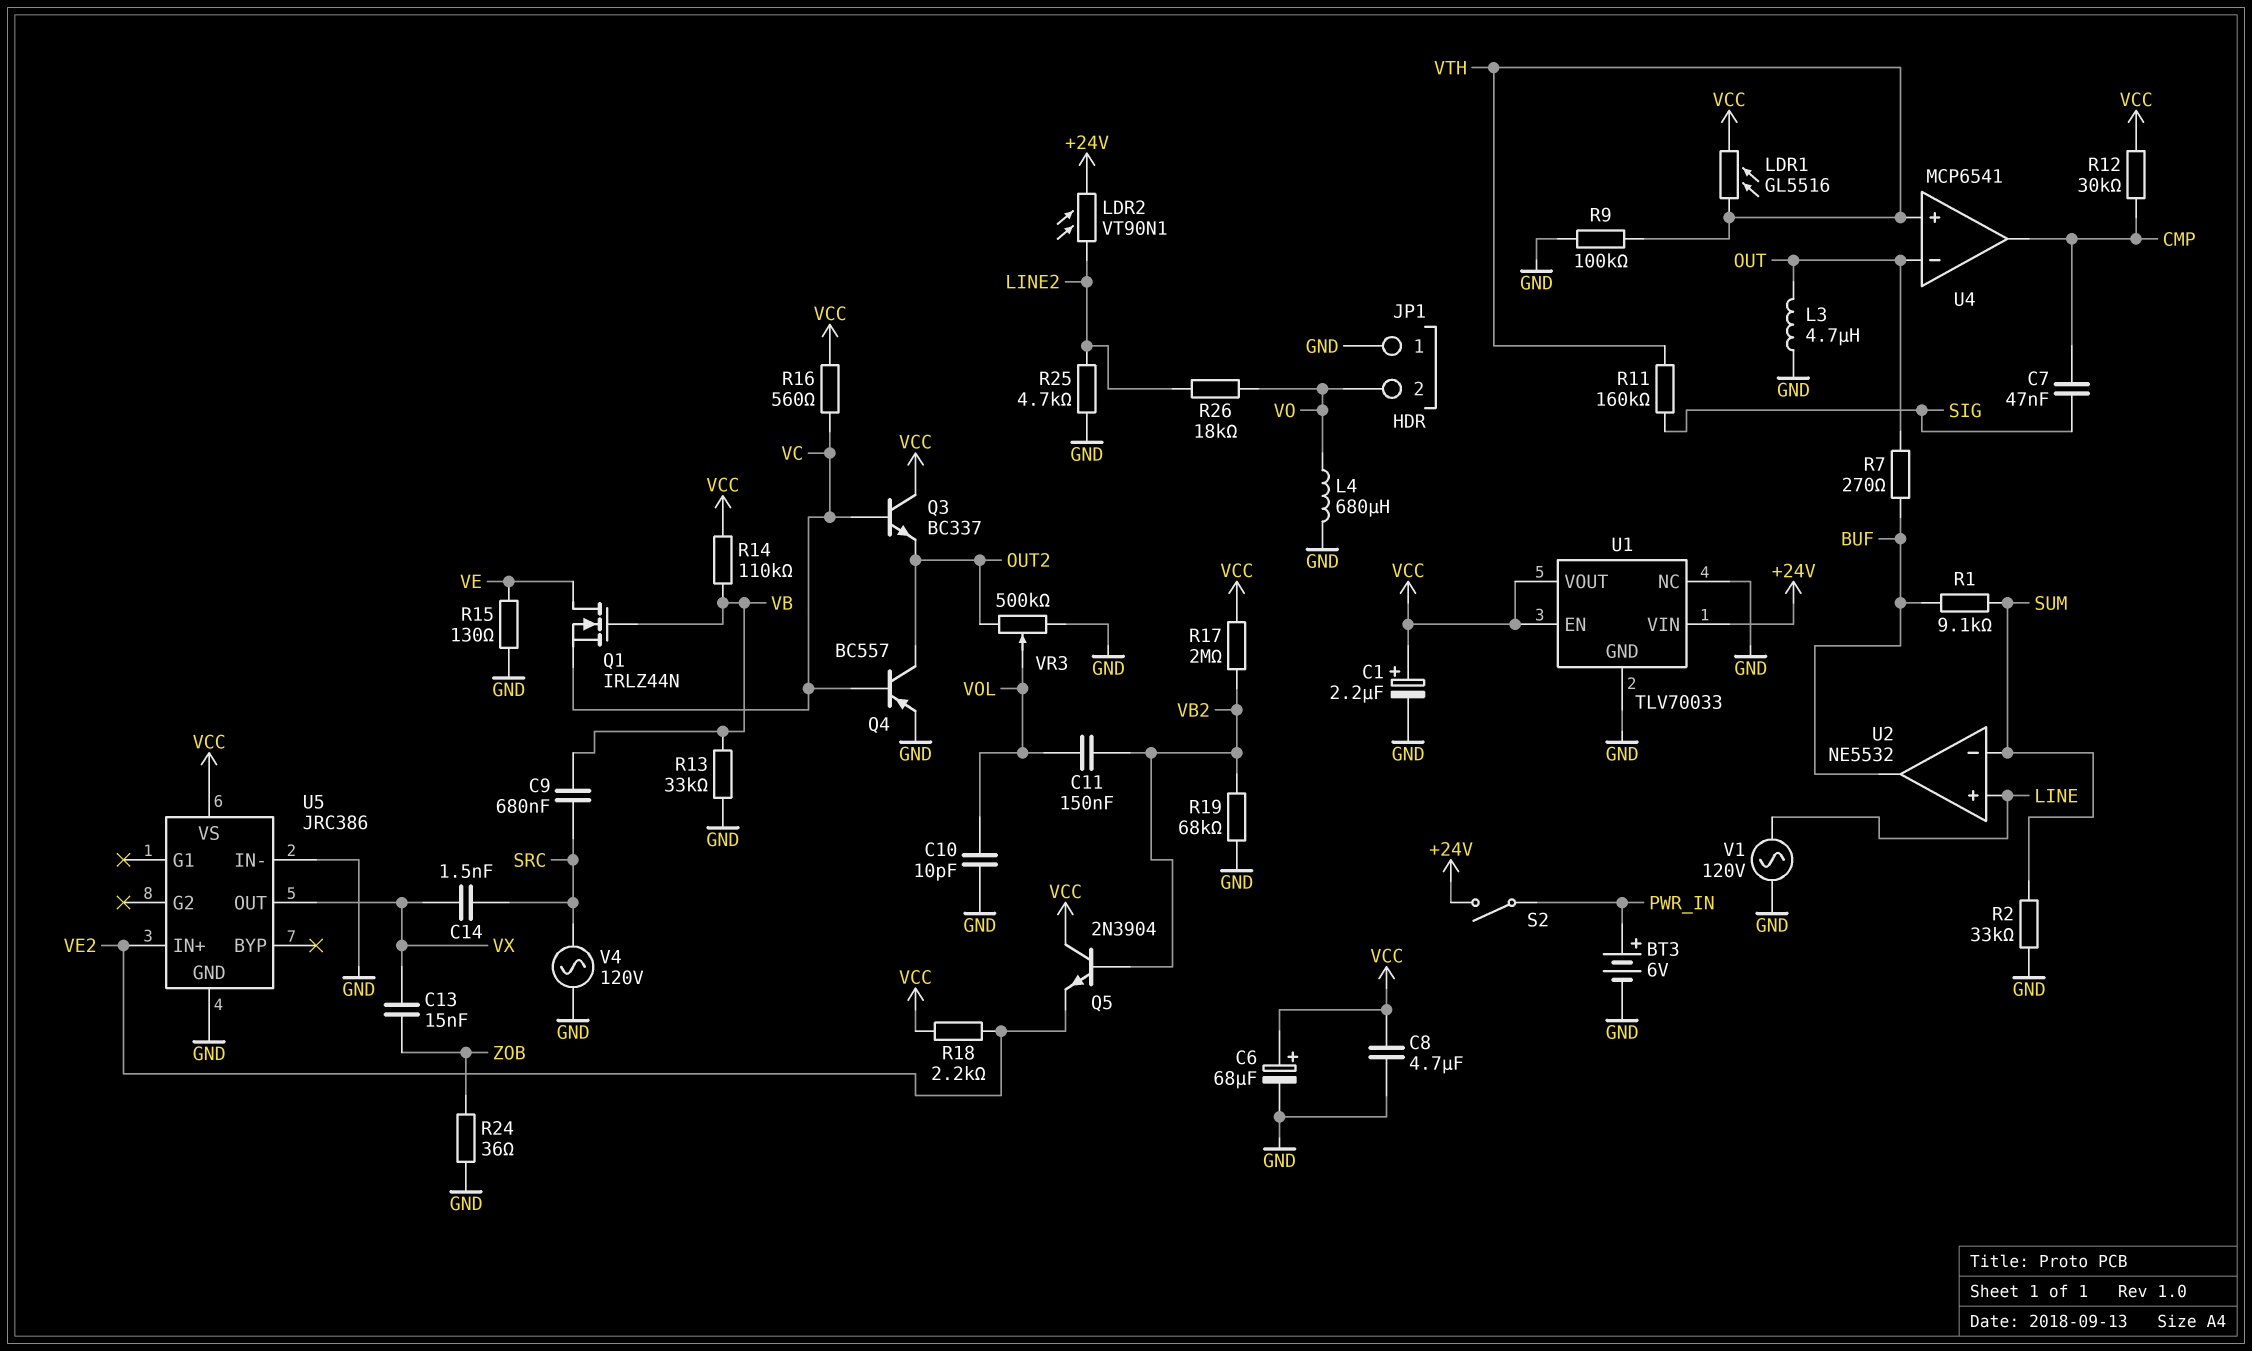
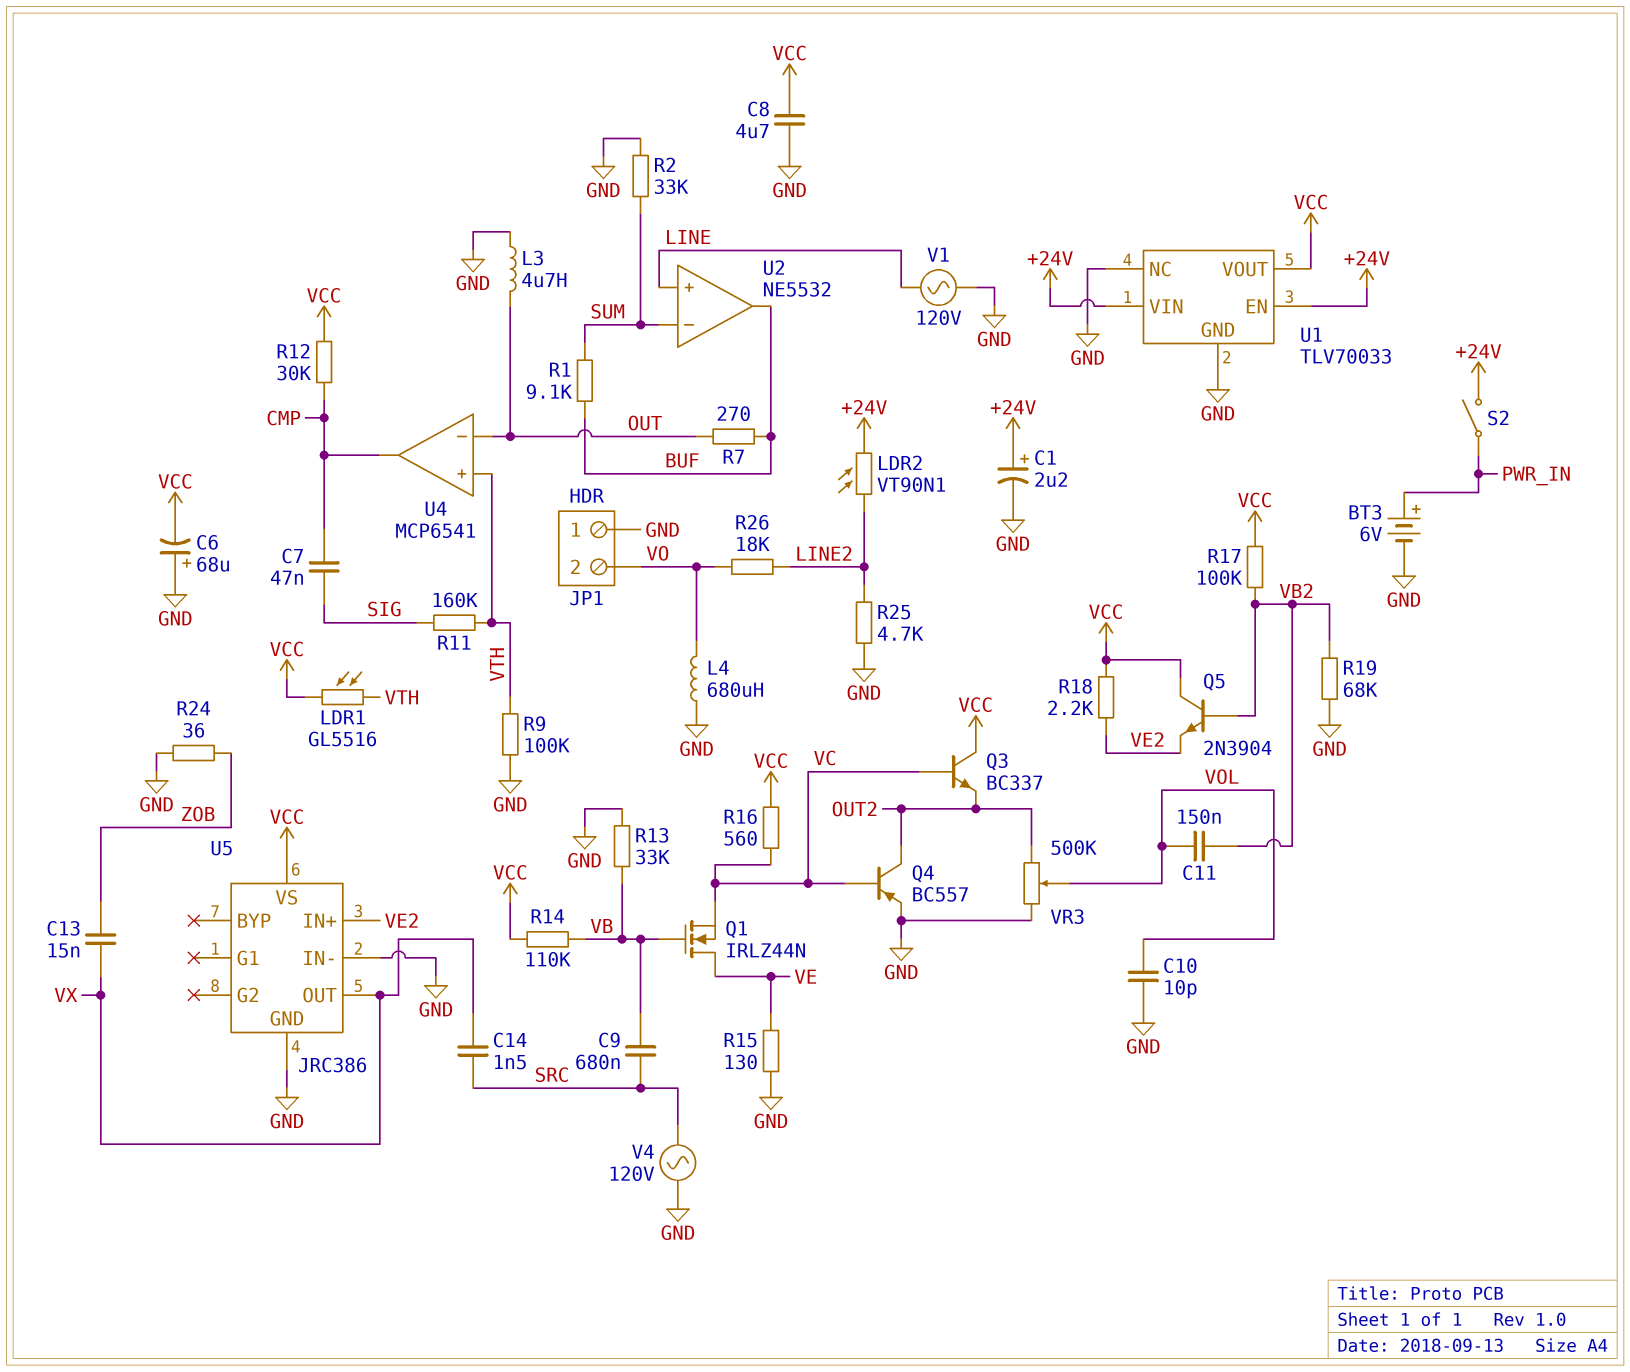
C1: 2.2uF (plus VCC, minus GND) -> 2.2uF (plus +24V, minus GND)
C6: 68uF (plus VCC, minus GND) -> 68uF (plus GND, minus VCC)
R17: 2M (VB2, VCC) -> 100k (VB2, VCC)
U1 pin EN: VCC -> +24V

